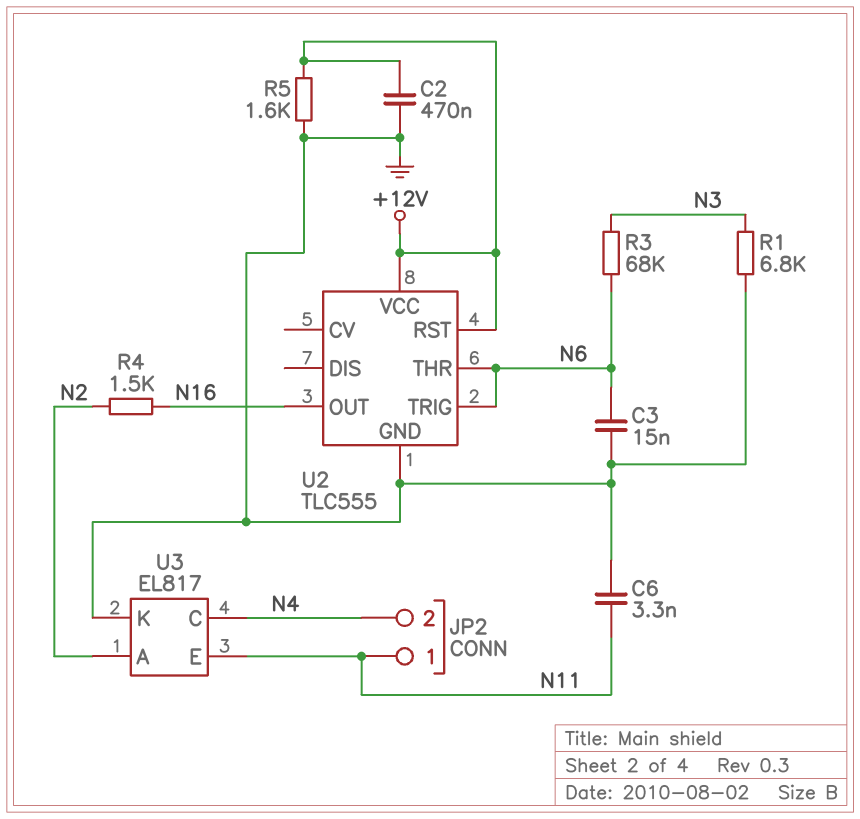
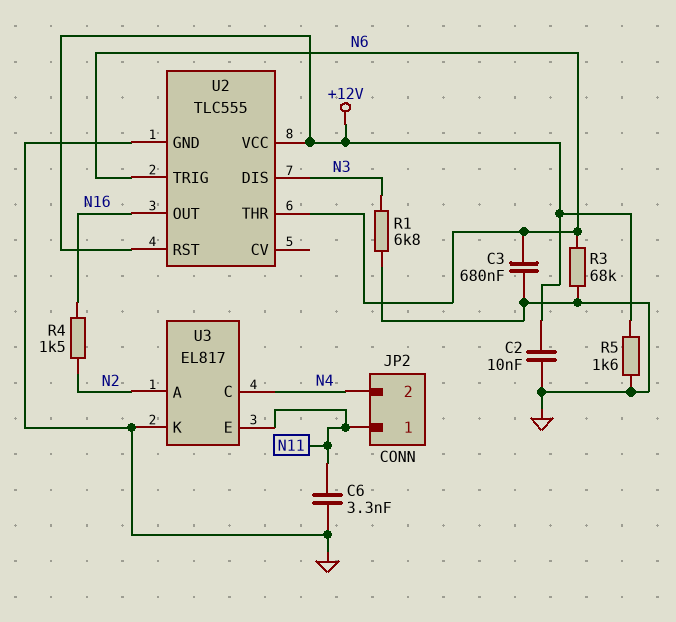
C2: 470nF (+12V, GND) -> 10nF (+12V, GND)
C3: 15nF (GND, N6) -> 680nF (GND, N6)
R3: 68k (N3, N6) -> 68k (GND, N6)
U2 pin DIS: none -> N3

